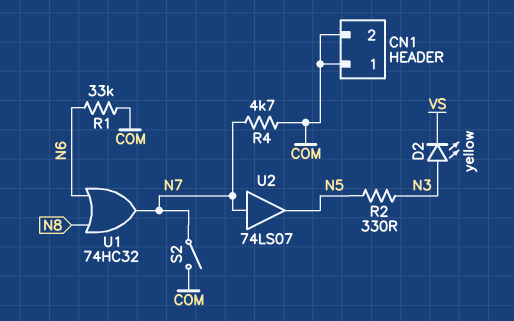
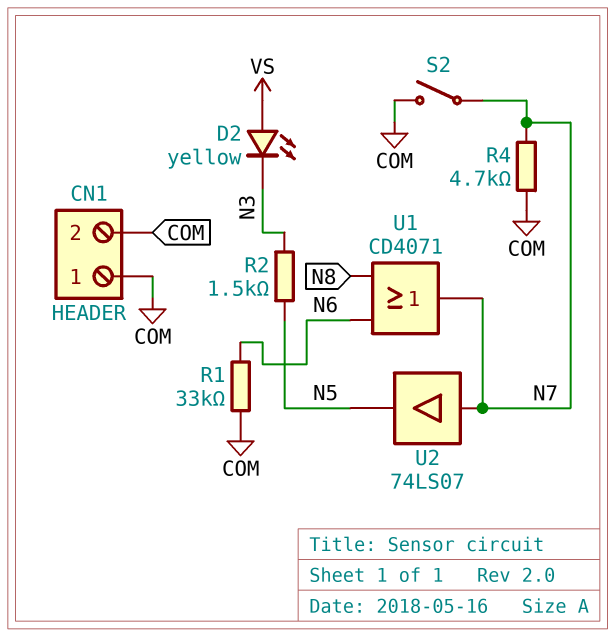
D2: LED yellow (A N3, K VS) -> LED yellow (A VS, K N3)
R2: 330 (N3, N5) -> 1.5k (N3, N5)
U1: OR 74HC32 (in N6, in N8, out N7) -> OR CD4071 (in N6, in N8, out N7)

